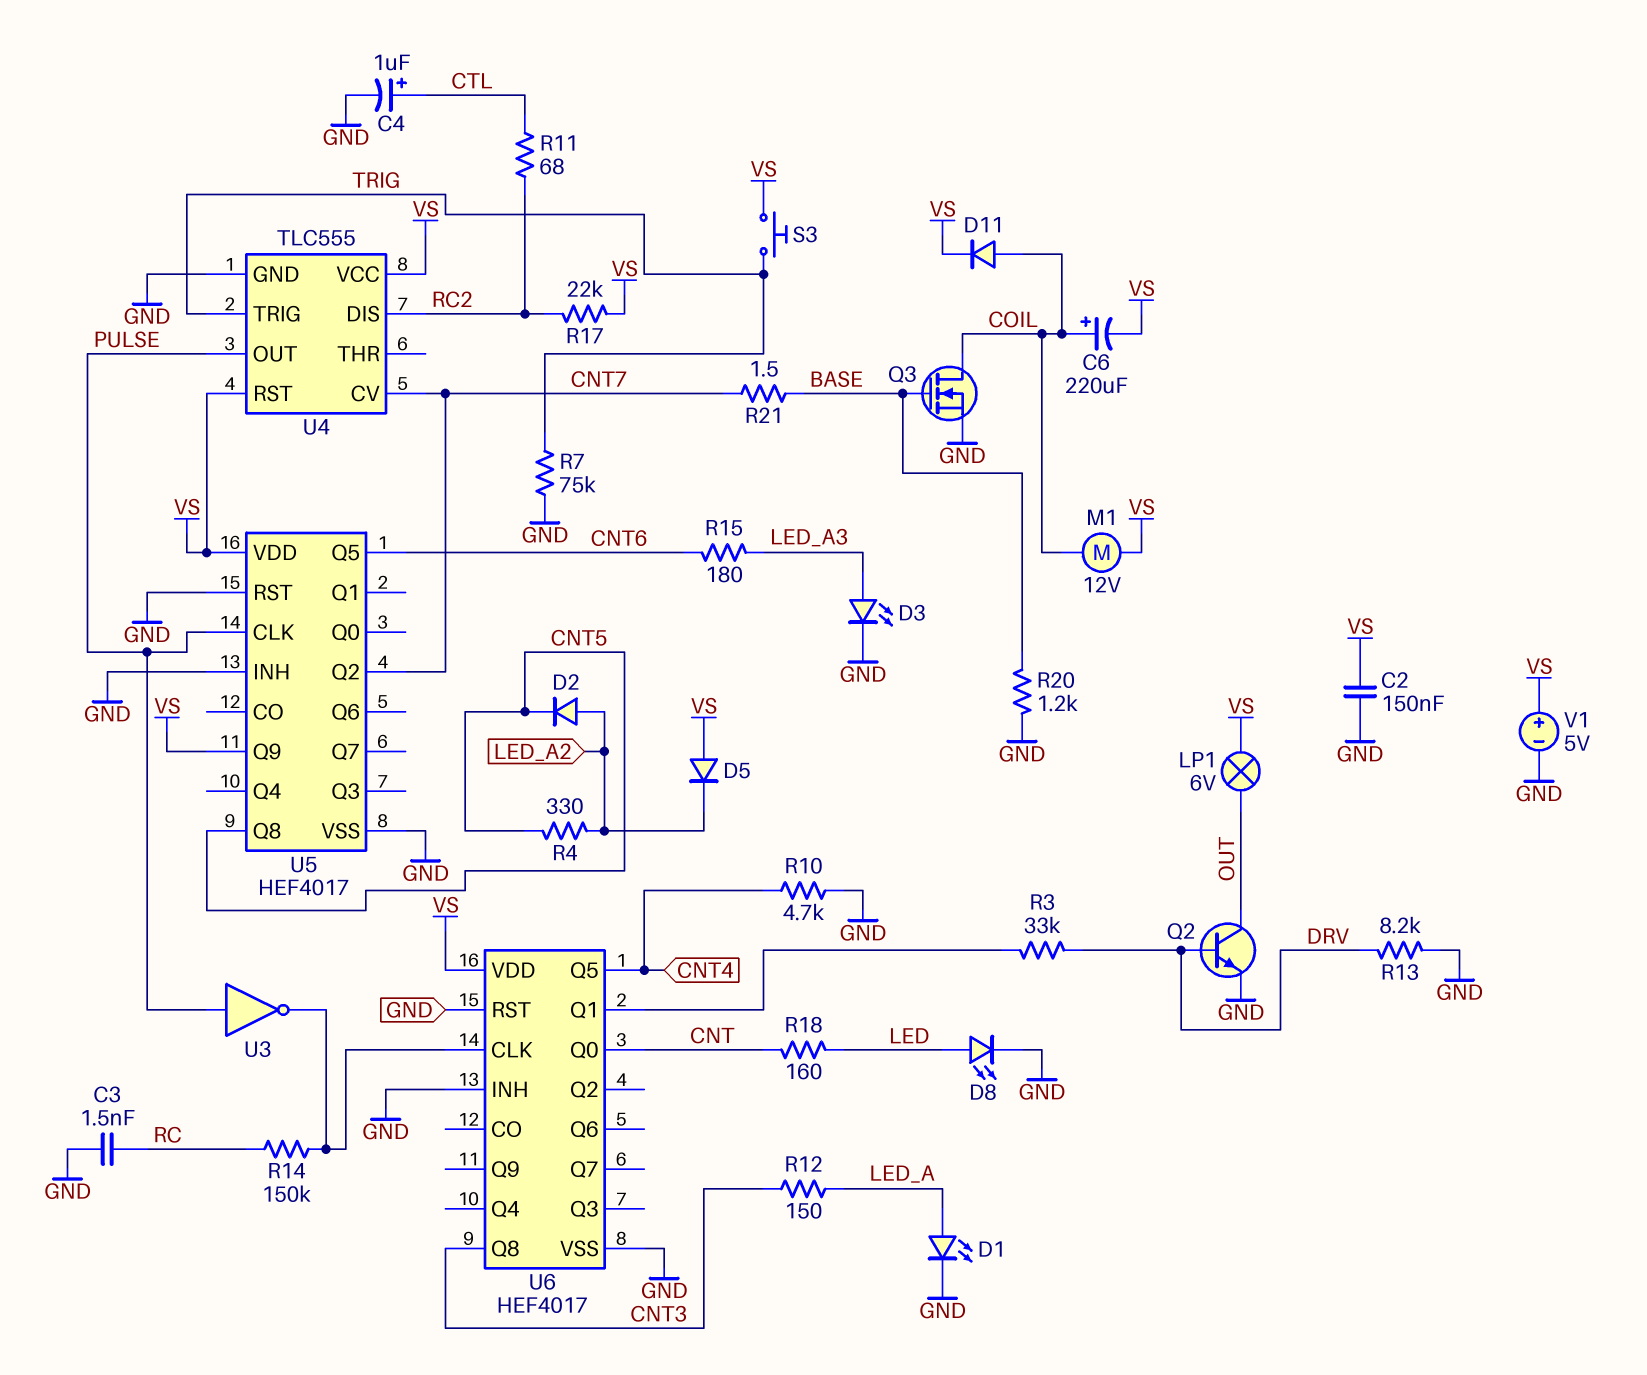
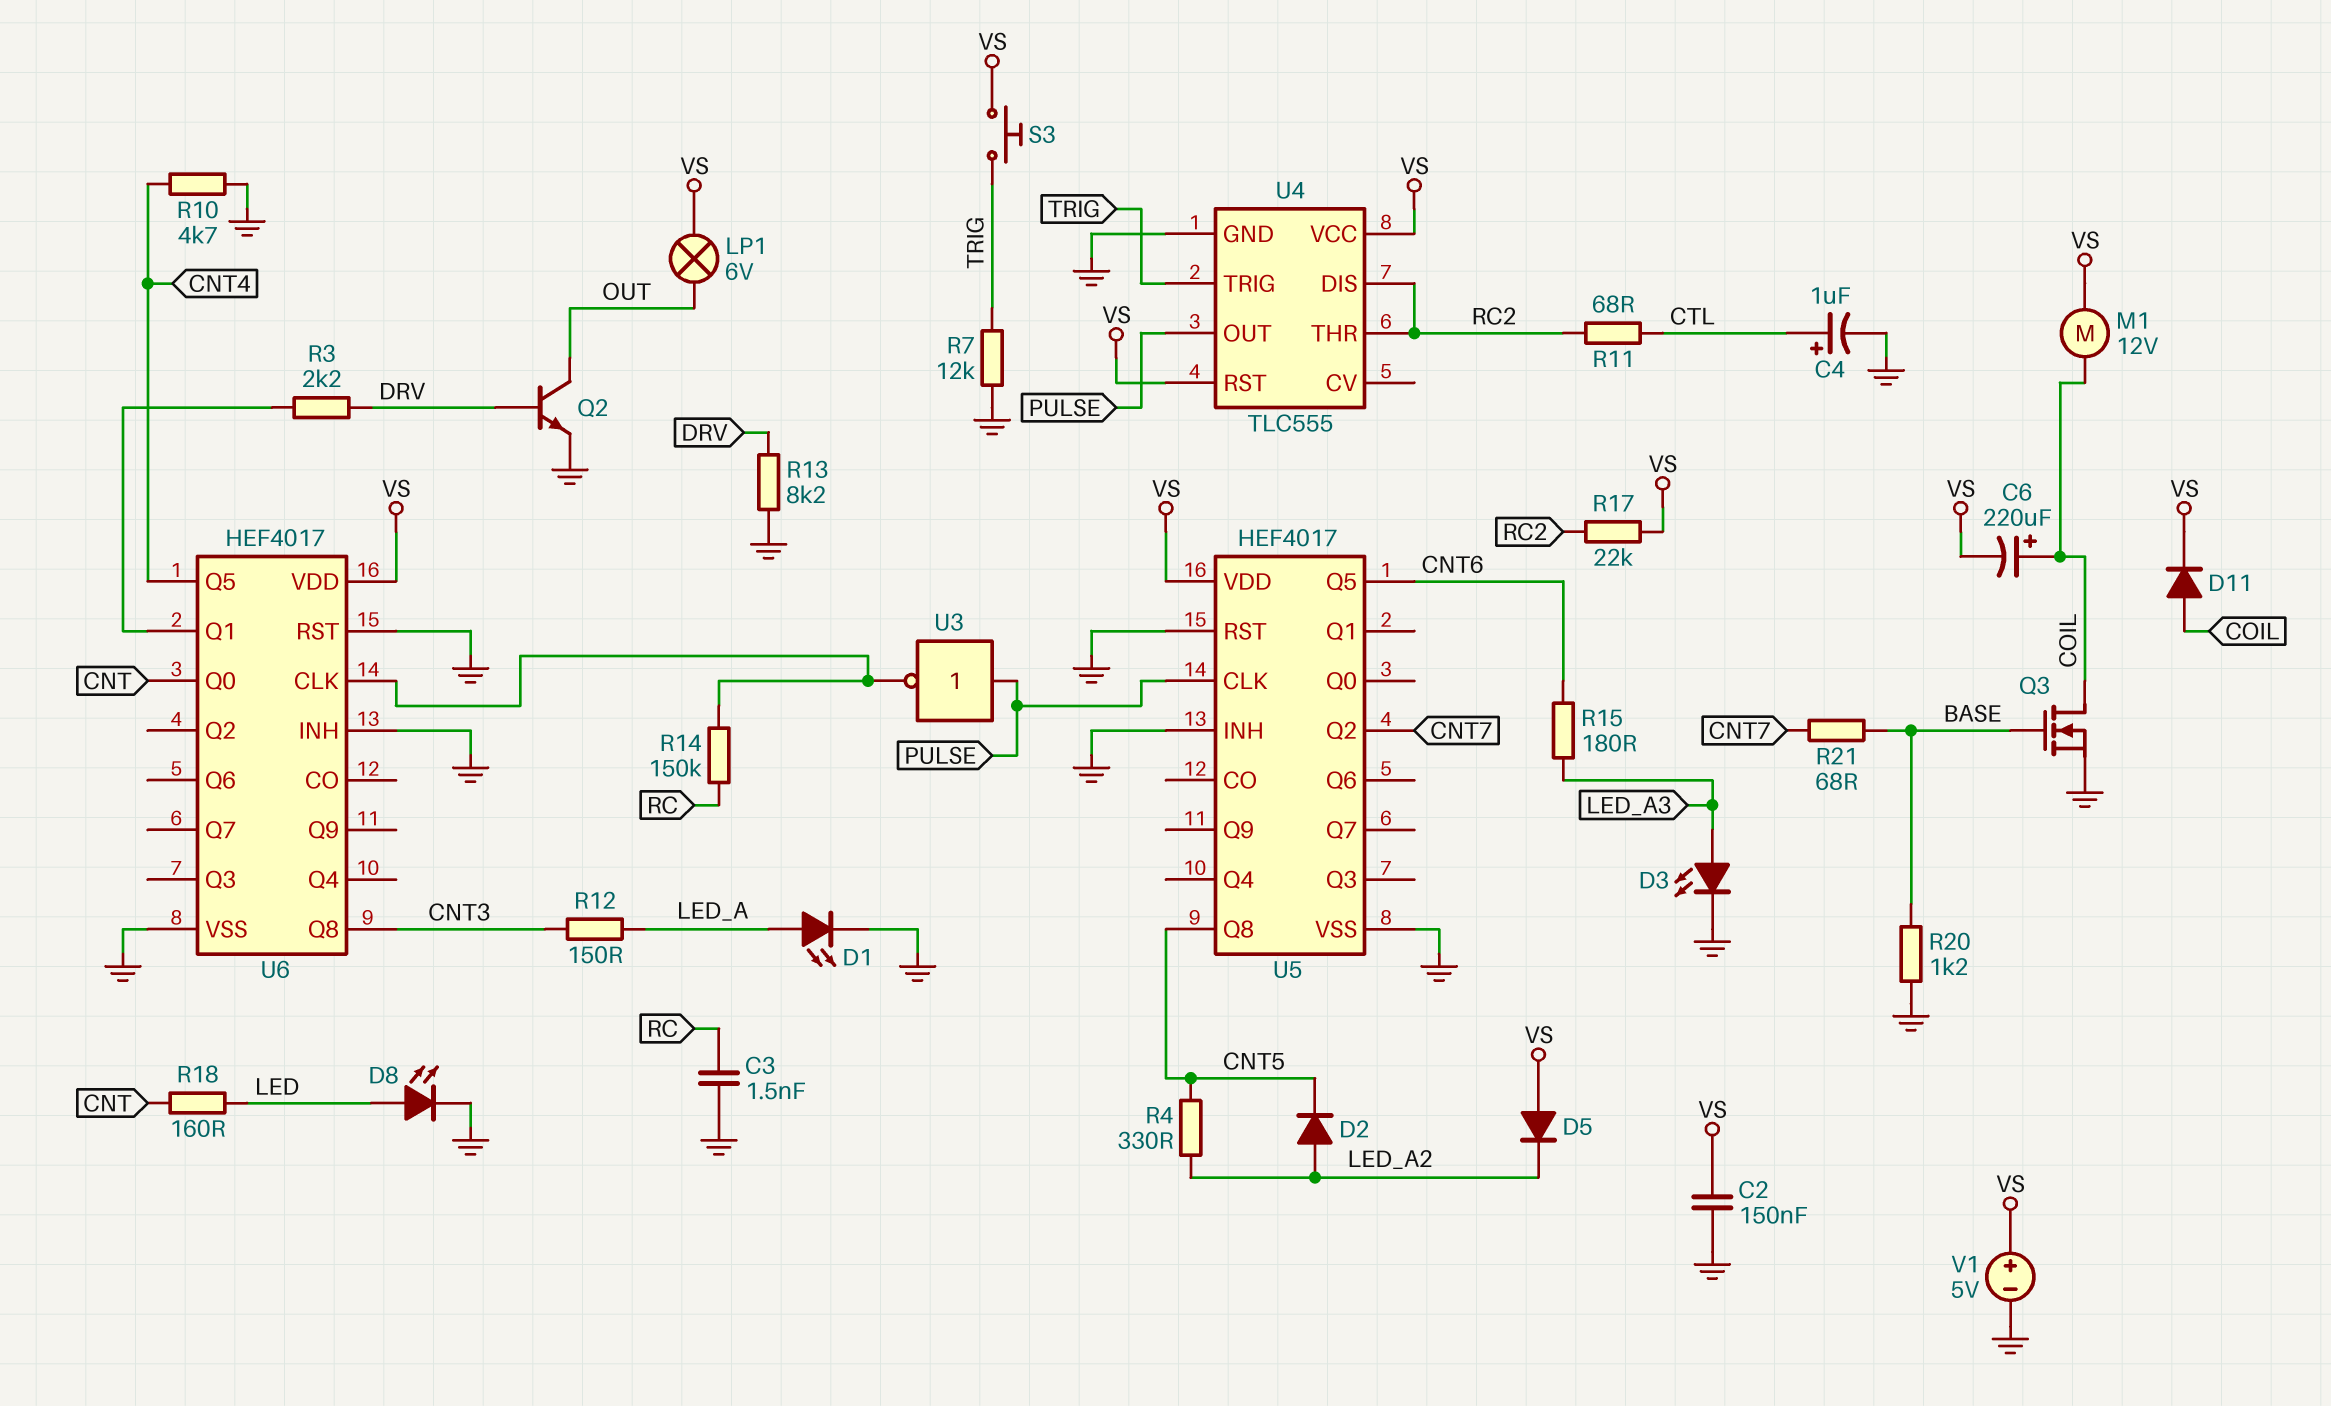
R3: 33k (DRV, U6/Q1) -> 2.2k (DRV, U6/Q1)
R7: 75k (GND, TRIG) -> 12k (GND, TRIG)
R21: 1.5 (BASE, CNT7) -> 68 (BASE, CNT7)
U4 pin CV: CNT7 -> none
U4 pin THR: none -> RC2
U5 pin Q9: VS -> none

